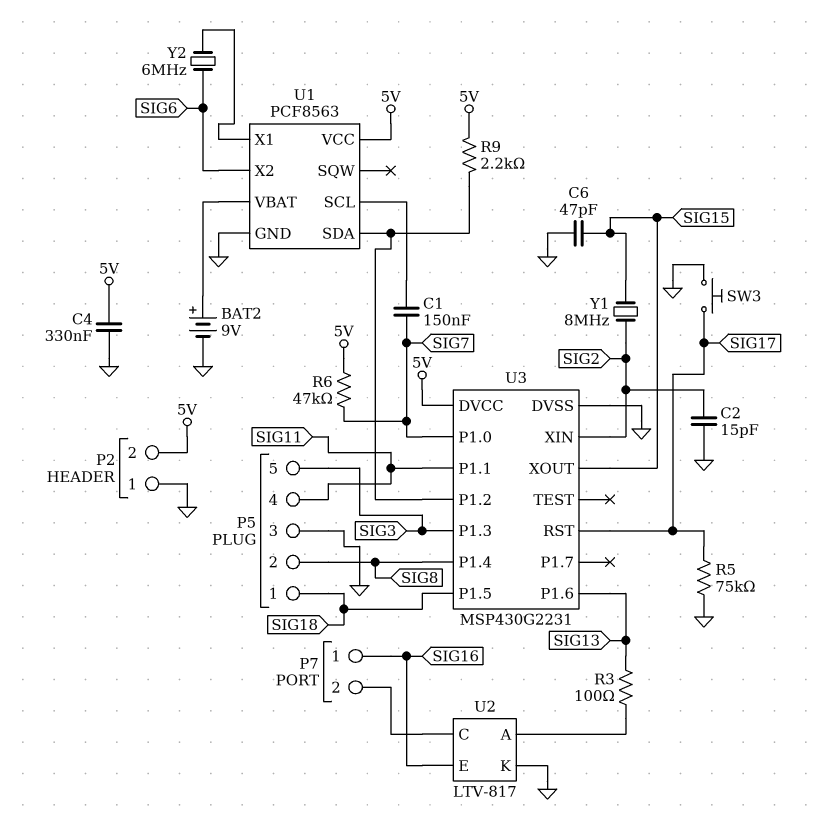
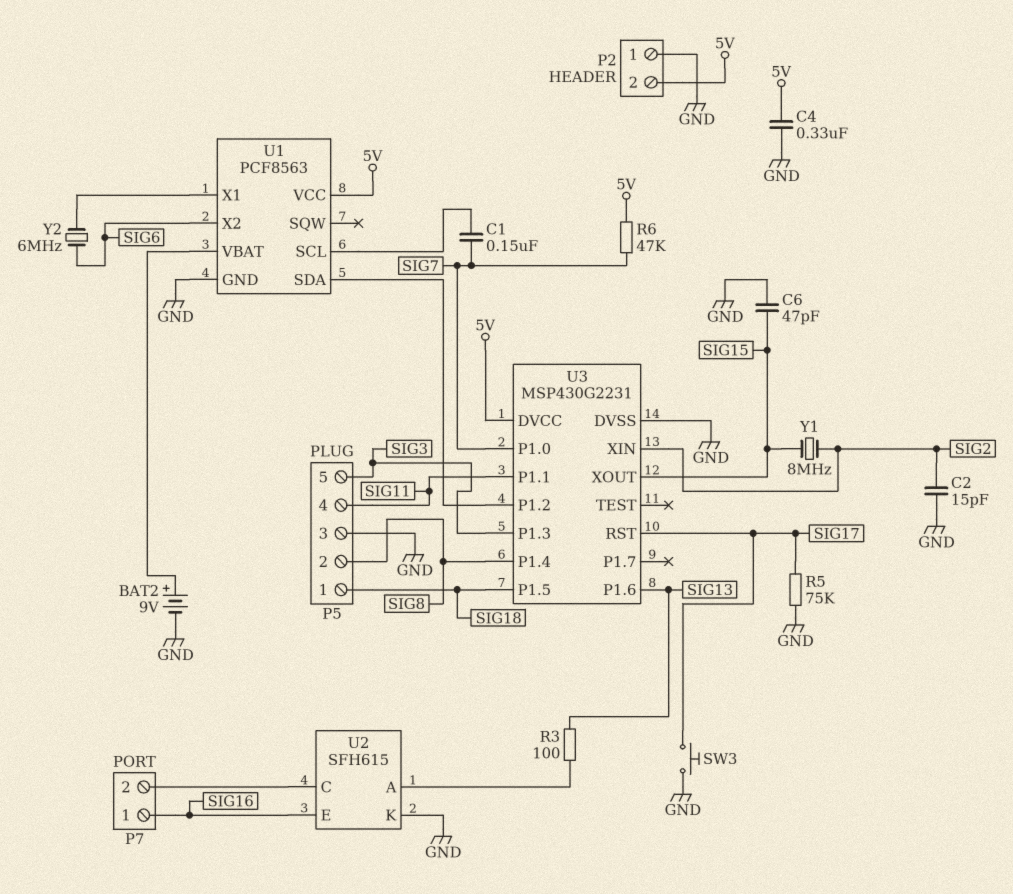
R9: 2.2k (5V, U1/SDA) -> none
U2: LTV-817 -> SFH615

